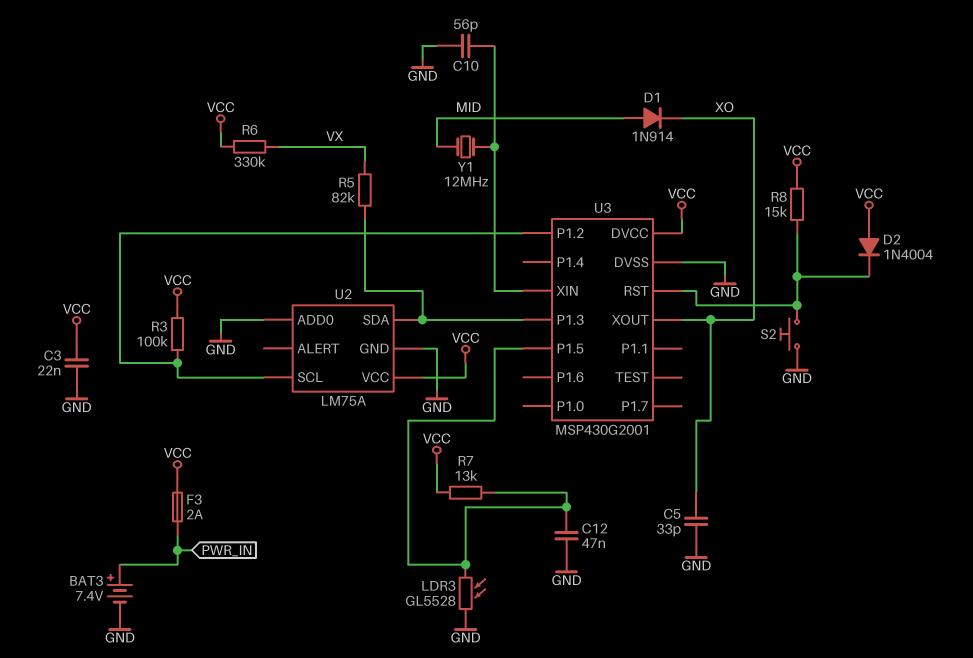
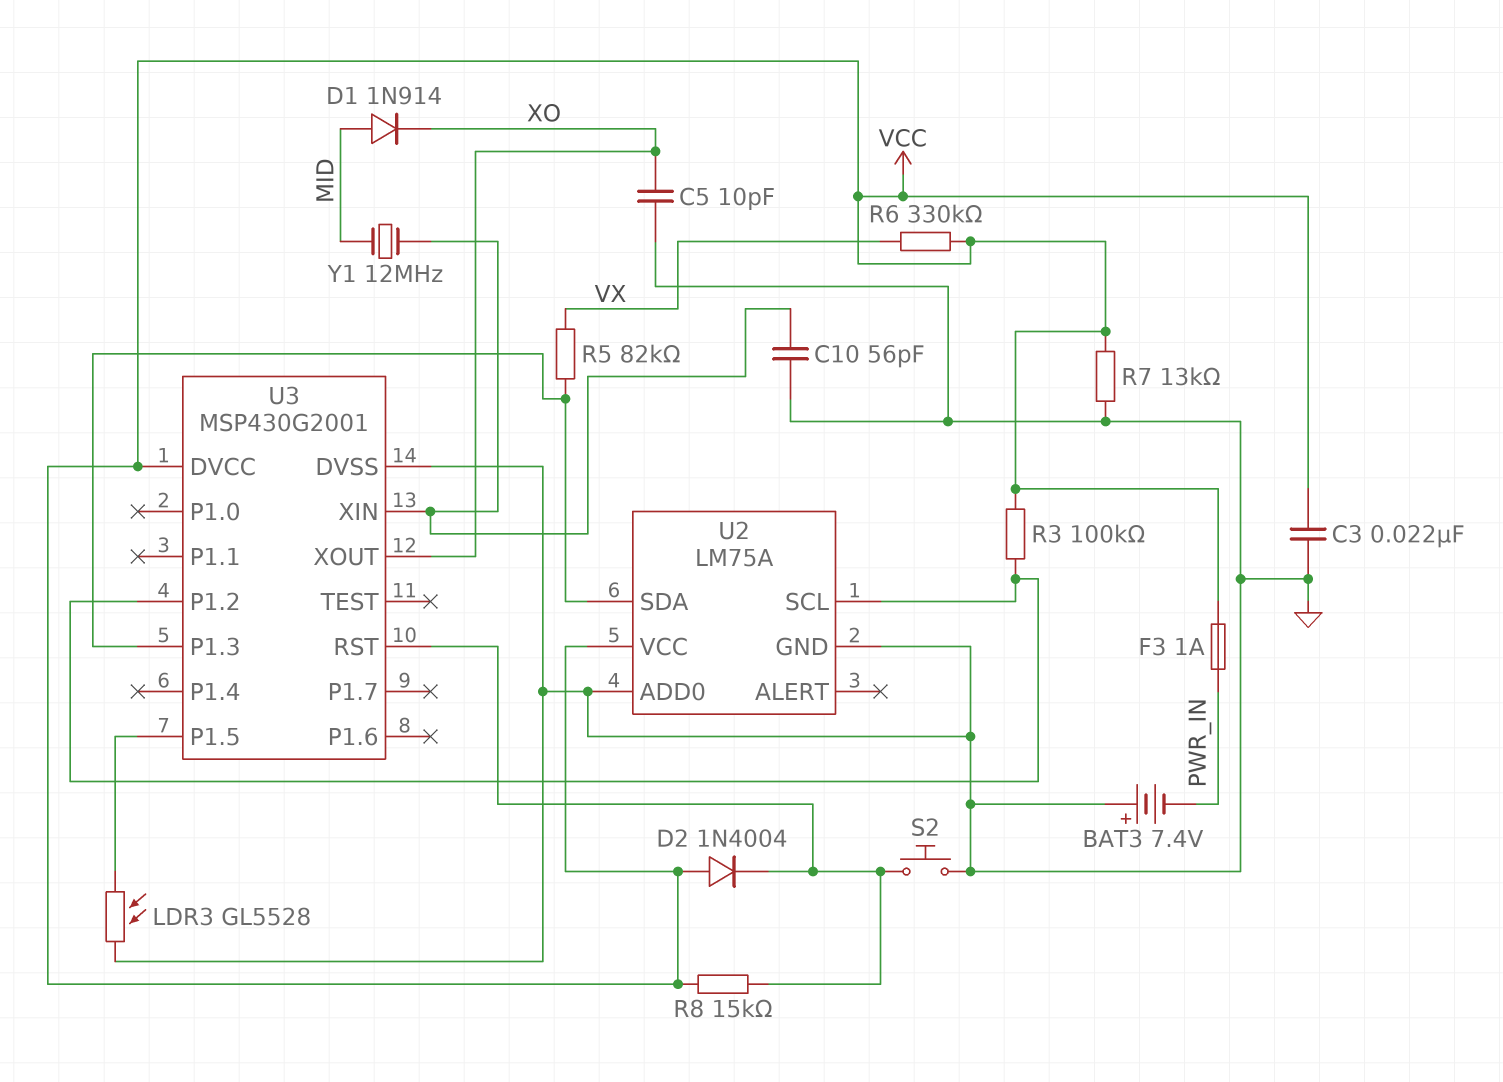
BAT3: 7.4V (plus PWR_IN, minus GND) -> 7.4V (plus GND, minus PWR_IN)
C5: 33pF (GND, XO) -> 10pF (GND, XO)
C12: 47nF (GND, U3/P1.5) -> none
F3: 2A (PWR_IN, VCC) -> 1A (PWR_IN, VCC)
R7: 13k (U3/P1.5, VCC) -> 13k (GND, VCC)

